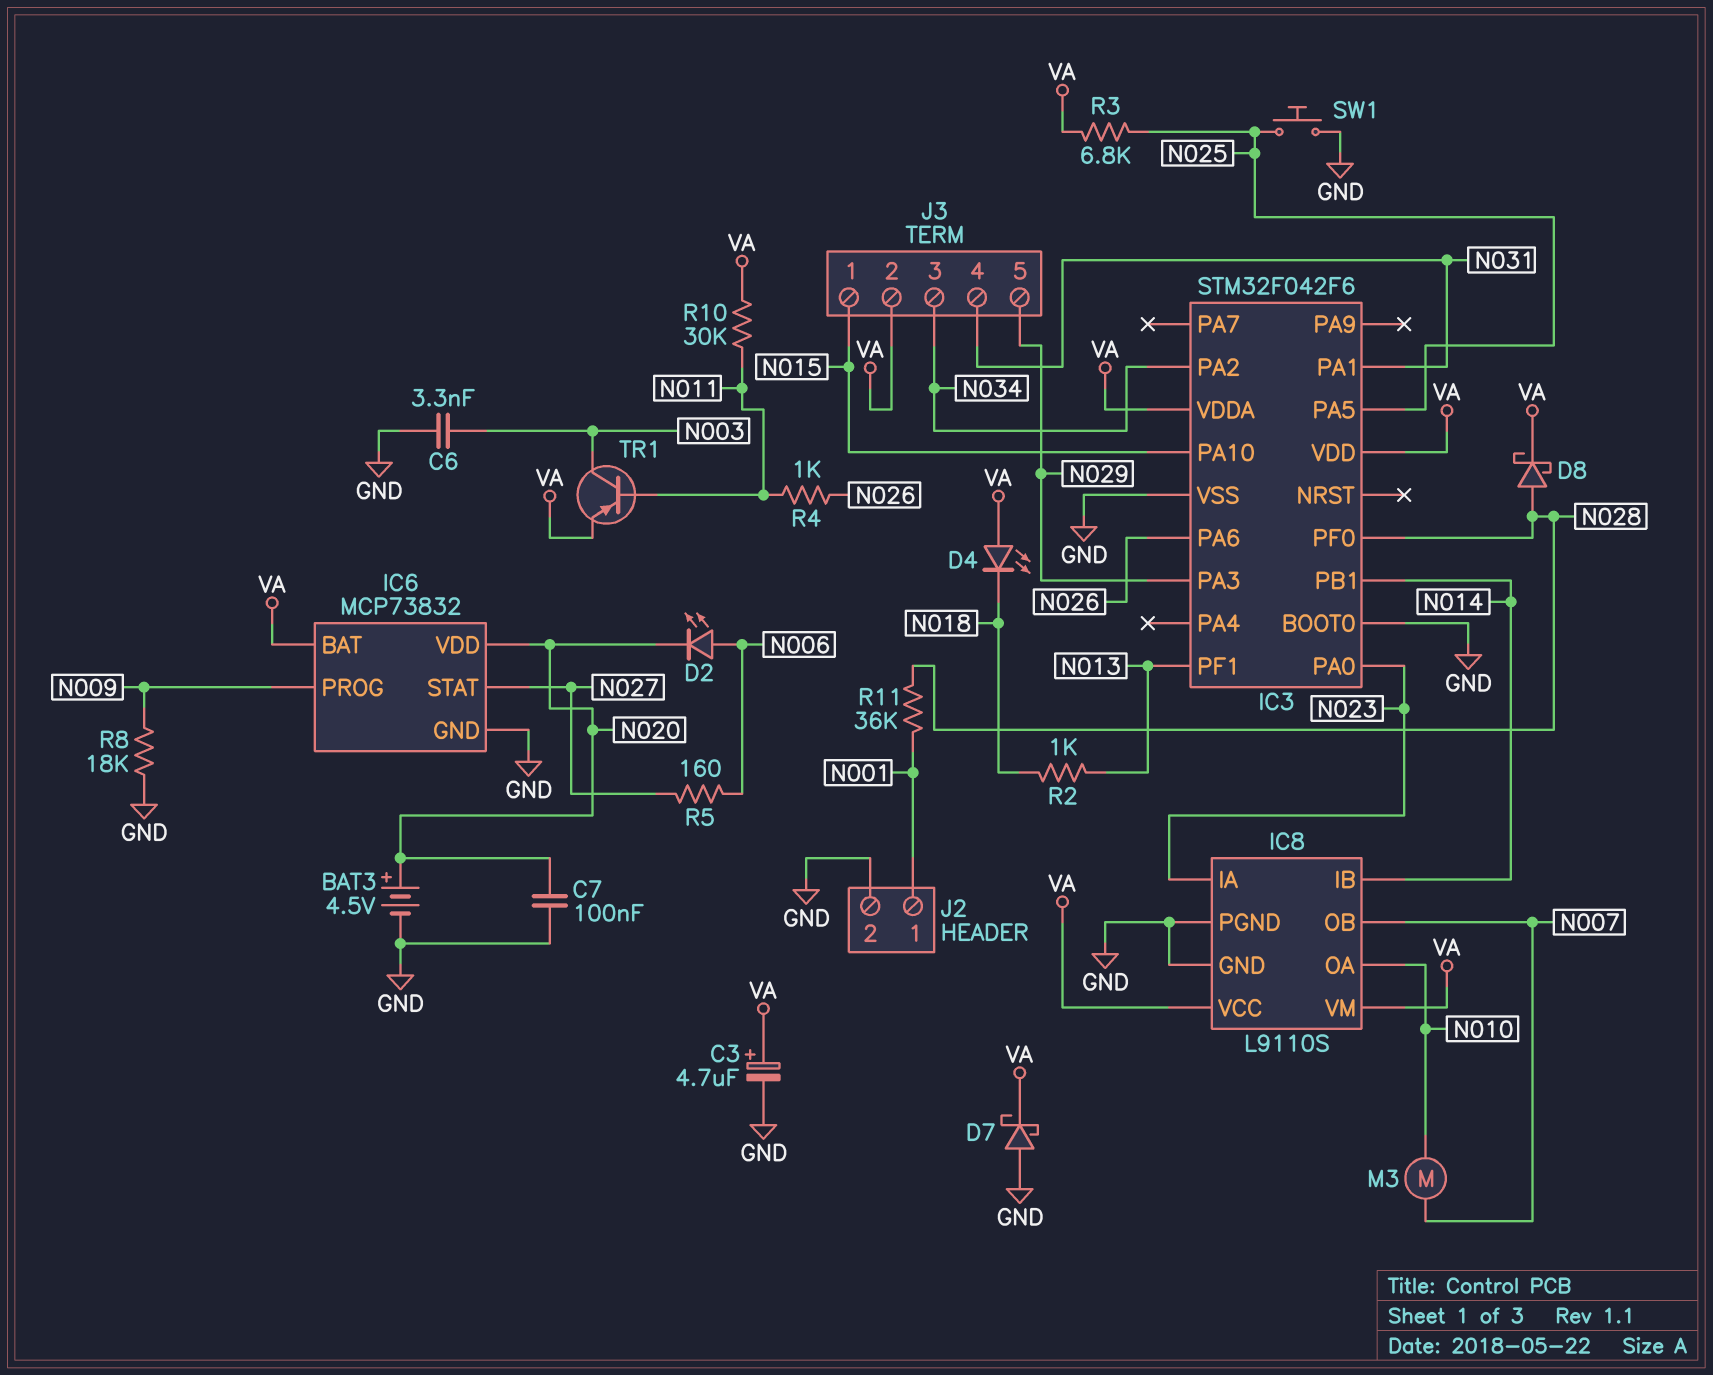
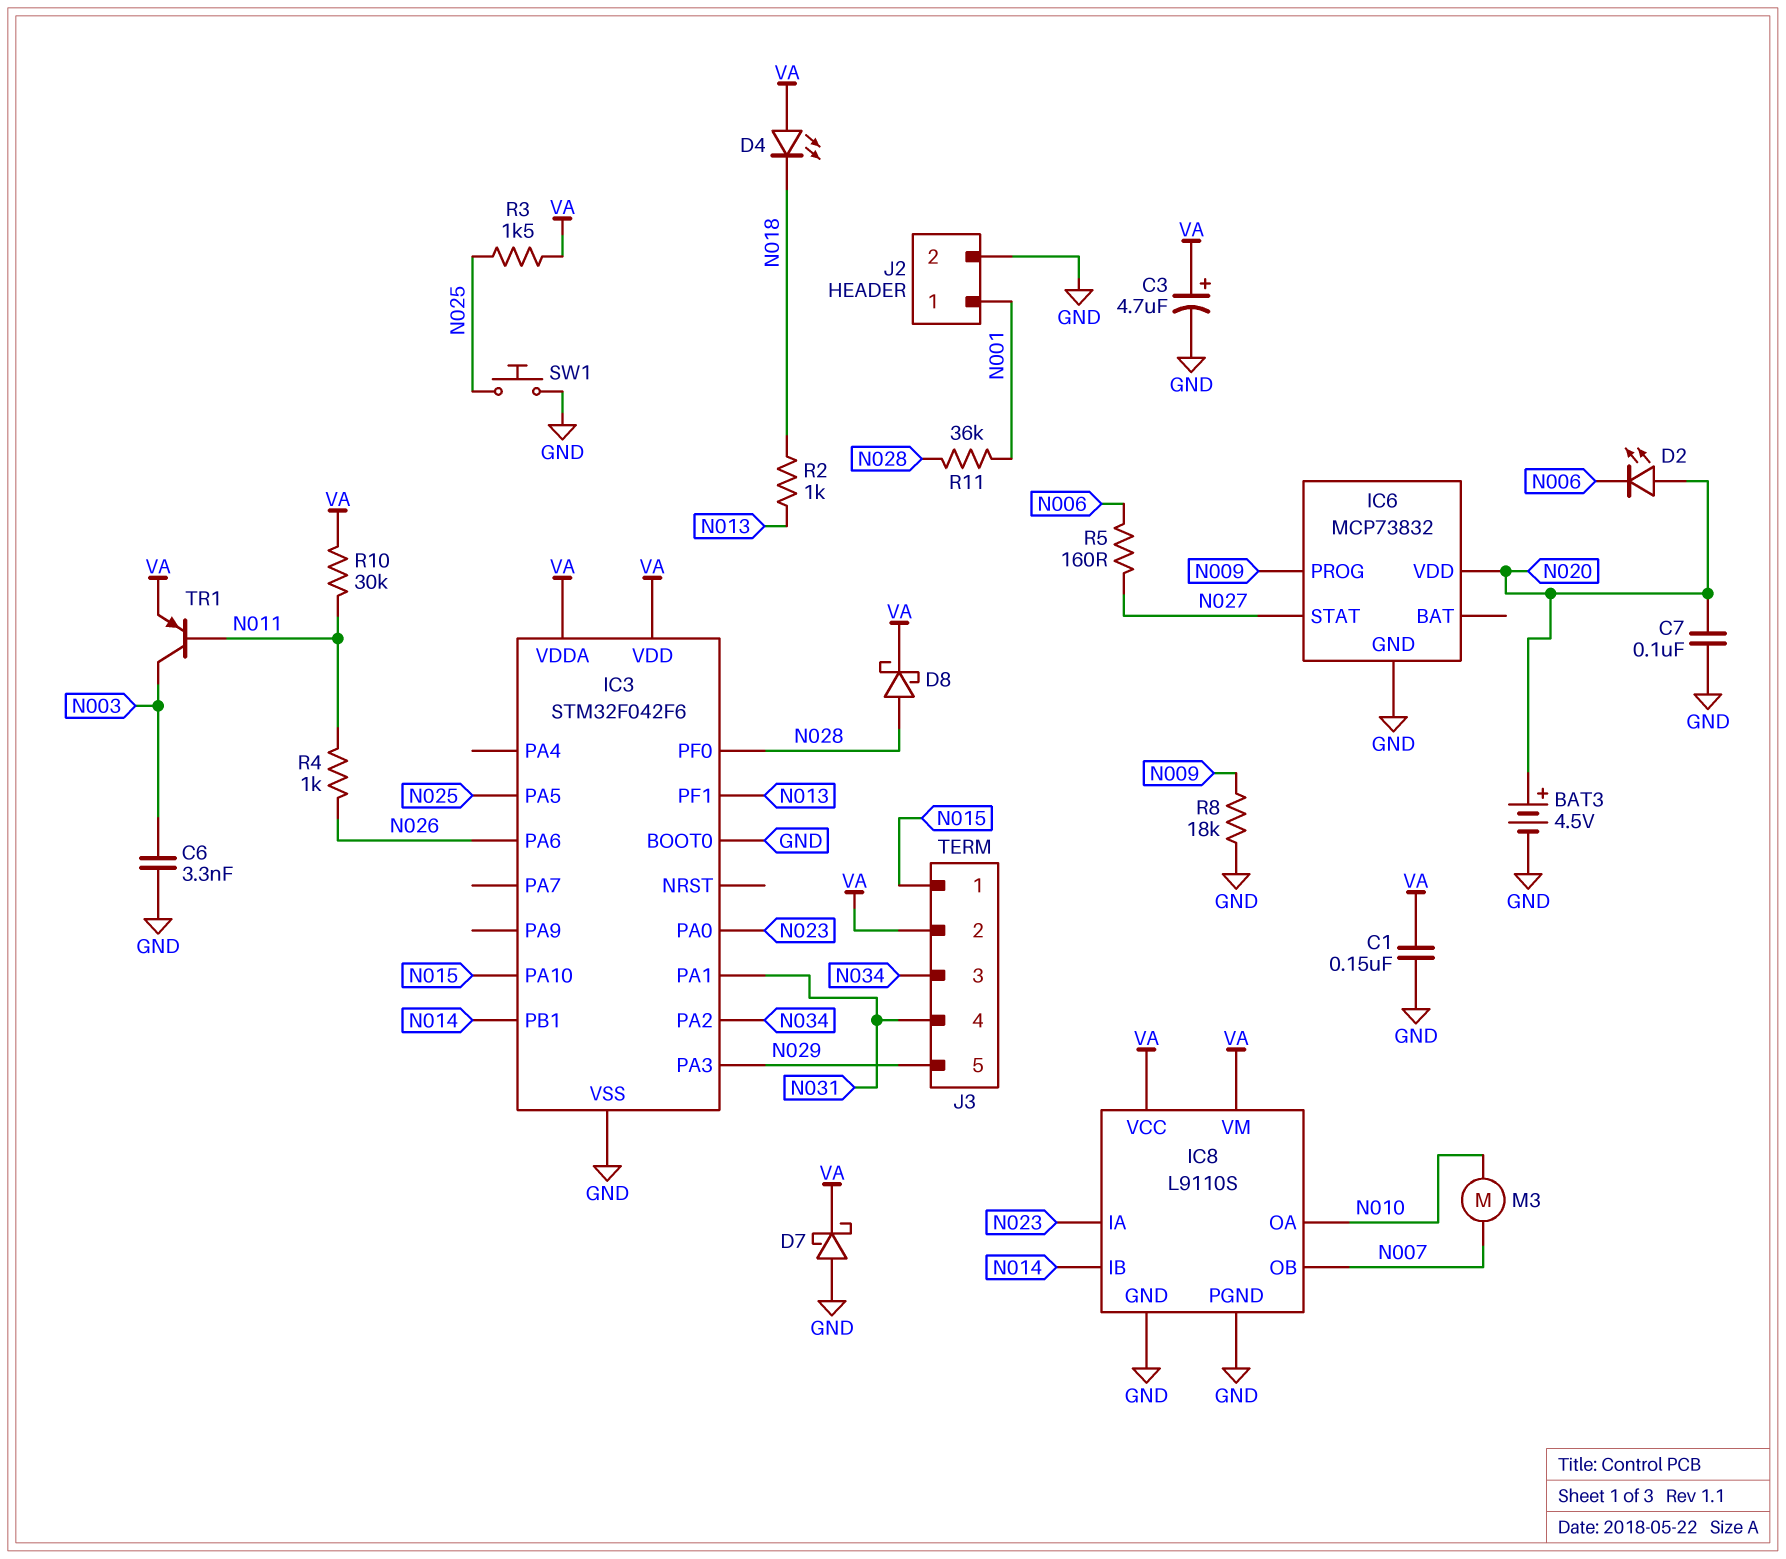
C1: none -> 150nF (GND, VA)
D2: LED (A N006, K N020) -> LED (A N020, K N006)
IC6 pin BAT: VA -> none
R3: 6.8k (N025, VA) -> 1.5k (N025, VA)

